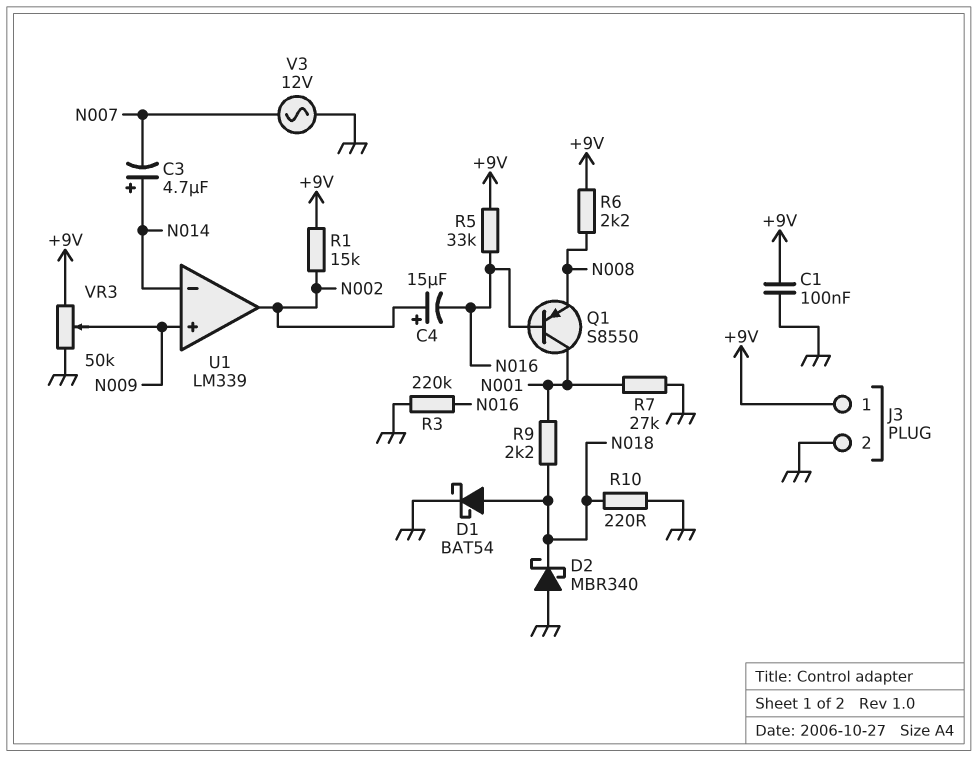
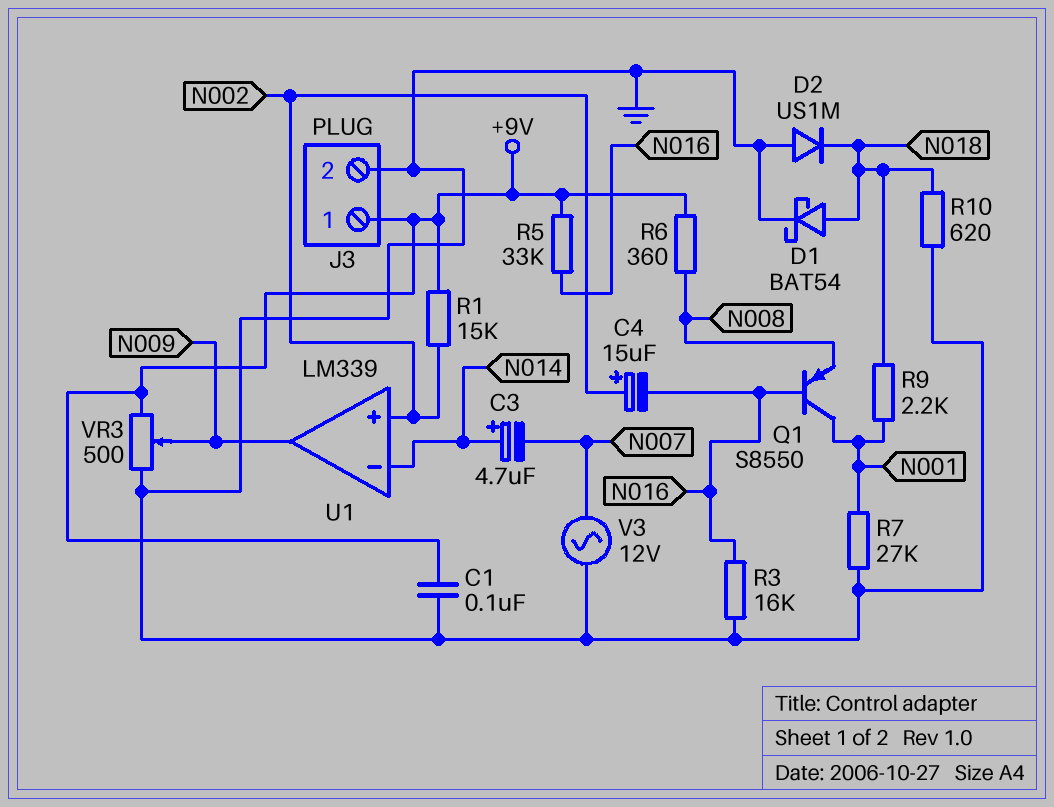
D2: schottky MBR340 (A GND, K N018) -> diode US1M (A GND, K N018)
R3: 220k (GND, N016) -> 16k (GND, N016)
R6: 2.2k (+9V, N008) -> 360 (+9V, N008)
R10: 220 (GND, N018) -> 620 (GND, N018)
U1 pin in+: N009 -> N002
U1 pin out: N002 -> N009
VR3: 50k (+9V, GND, wiper N009) -> 500 (+9V, GND, wiper N009)

